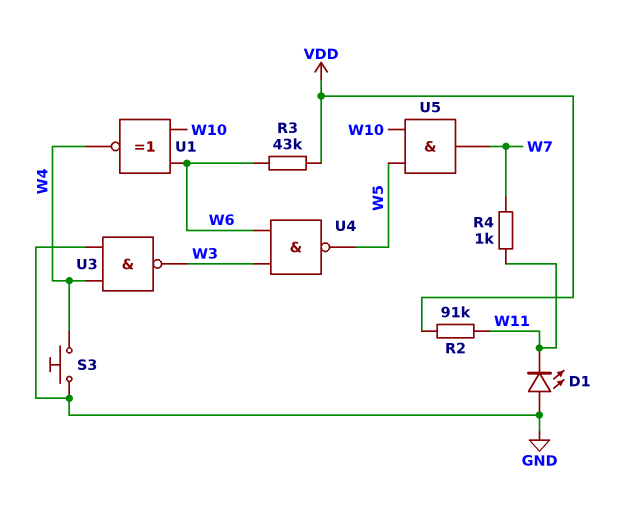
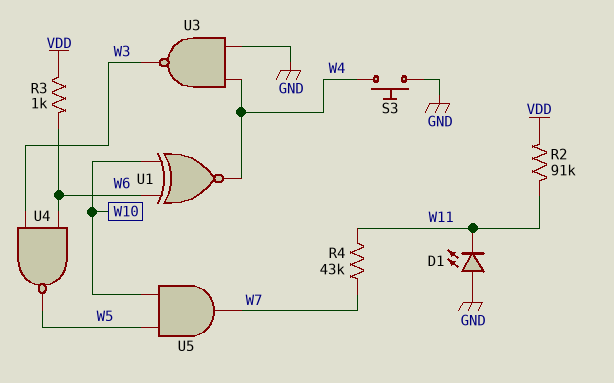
R3: 43k (VDD, W6) -> 1k (VDD, W6)
R4: 1k (W7, W11) -> 43k (W7, W11)

